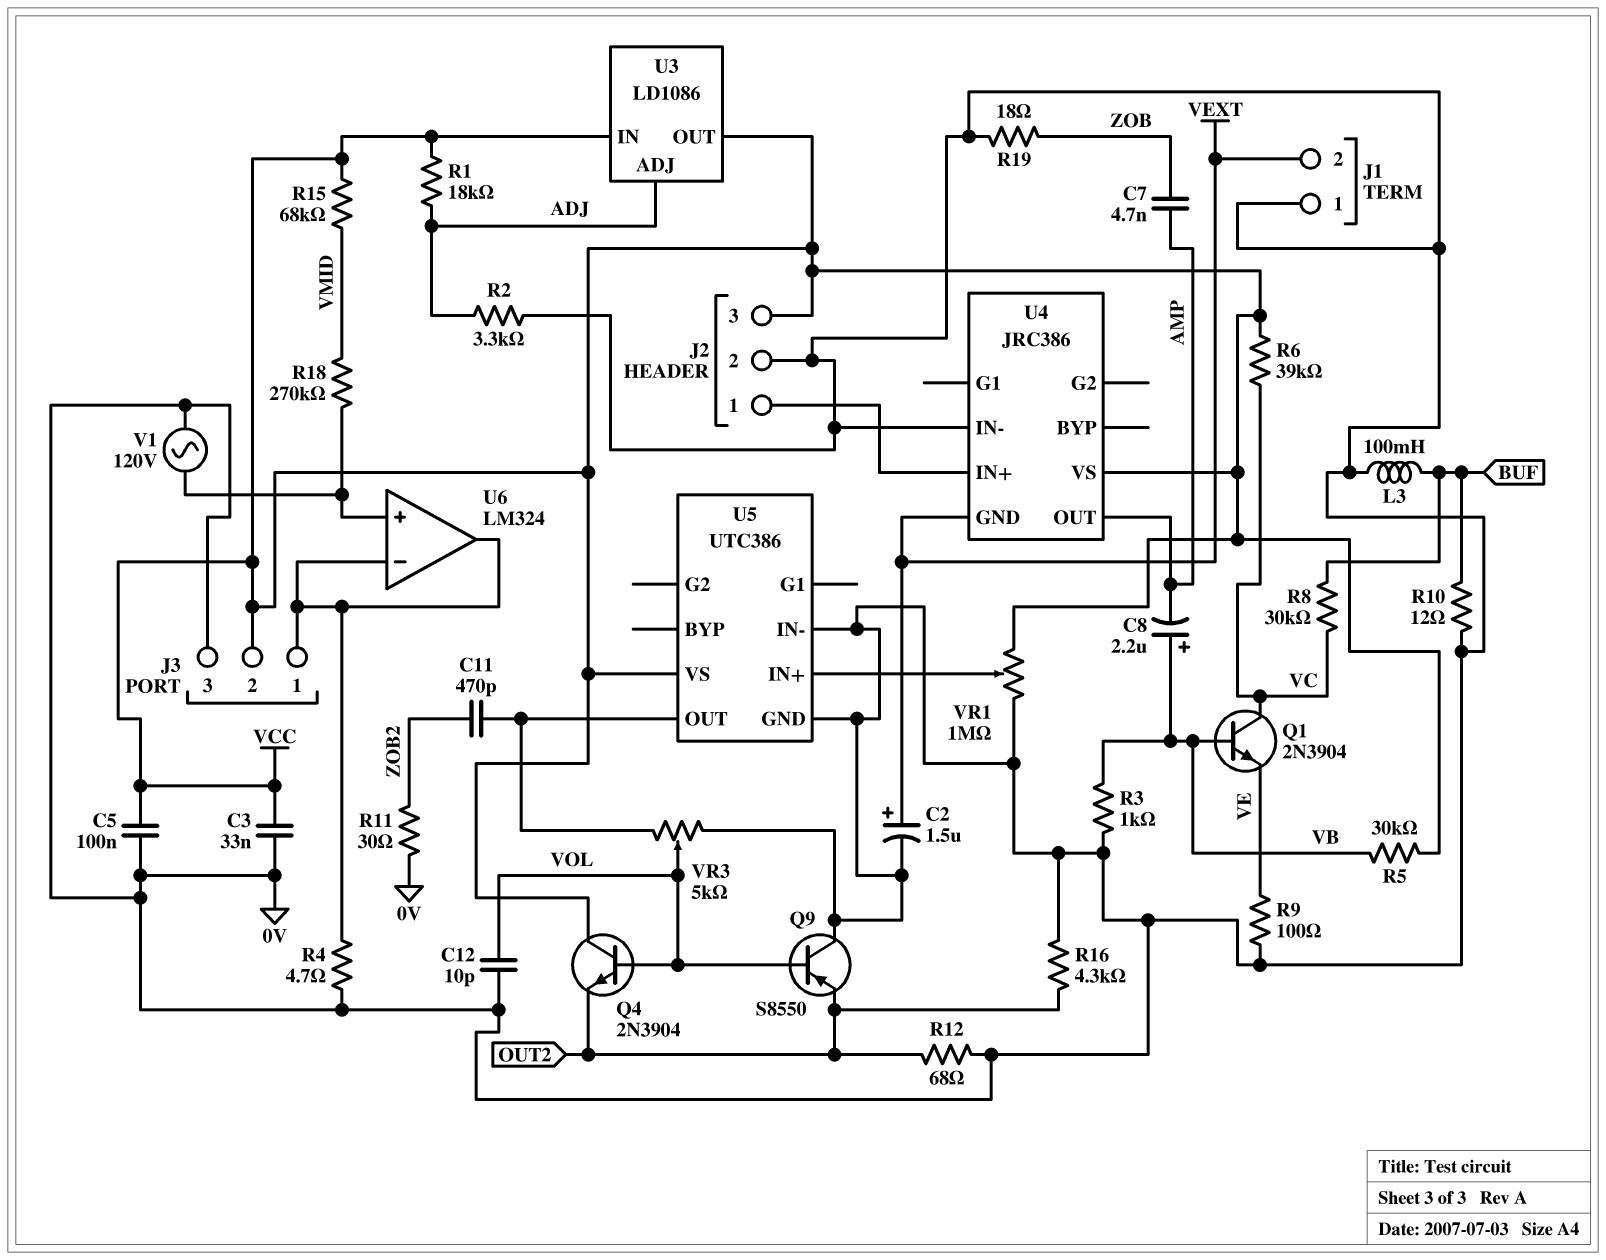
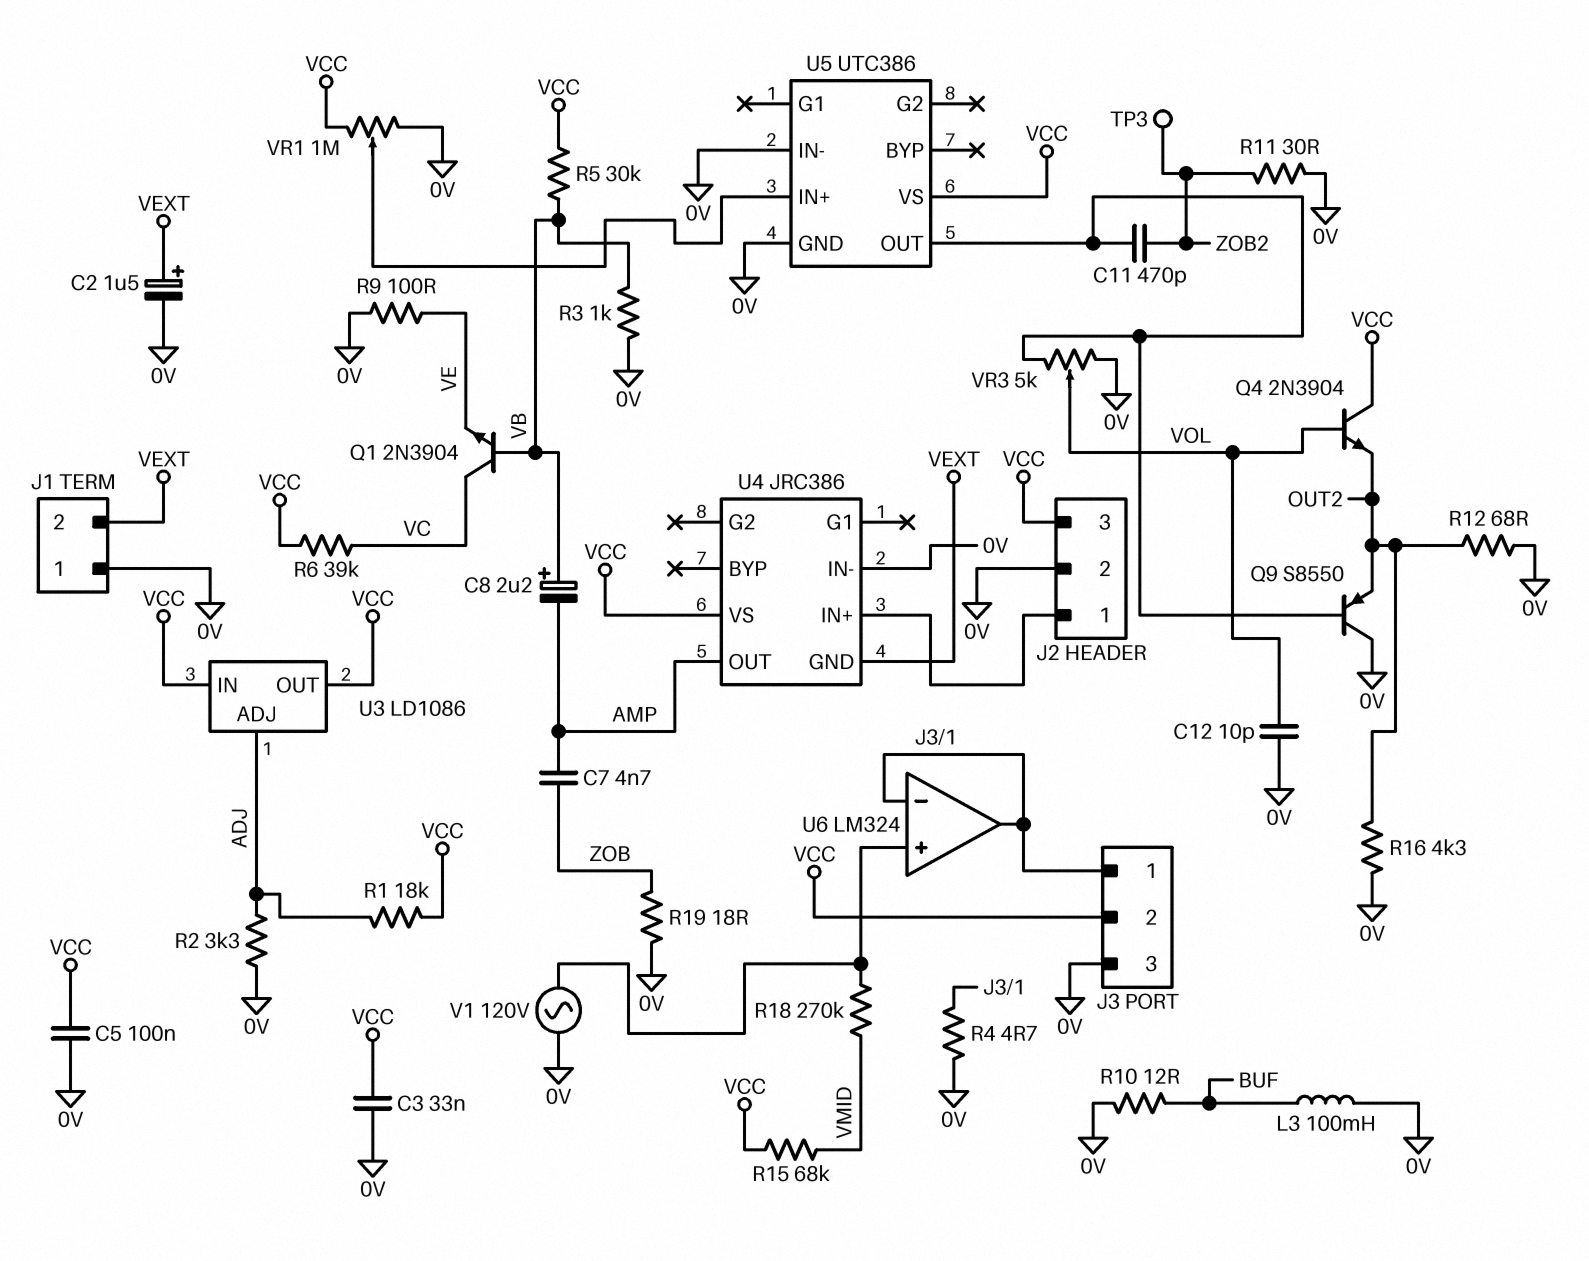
Q9: PNP S8550 (B VOL, C 0V, E OUT2) -> PNP S8550 (B U5/OUT, C 0V, E OUT2)
R8: 30k (BUF, VC) -> none
TP3: none -> test point (ZOB2)

